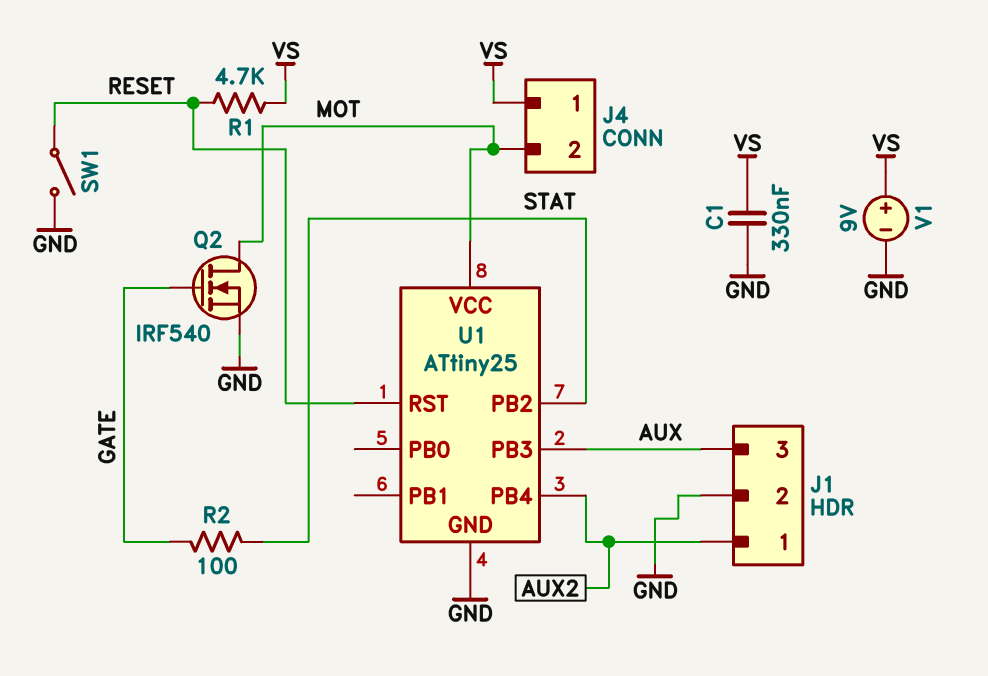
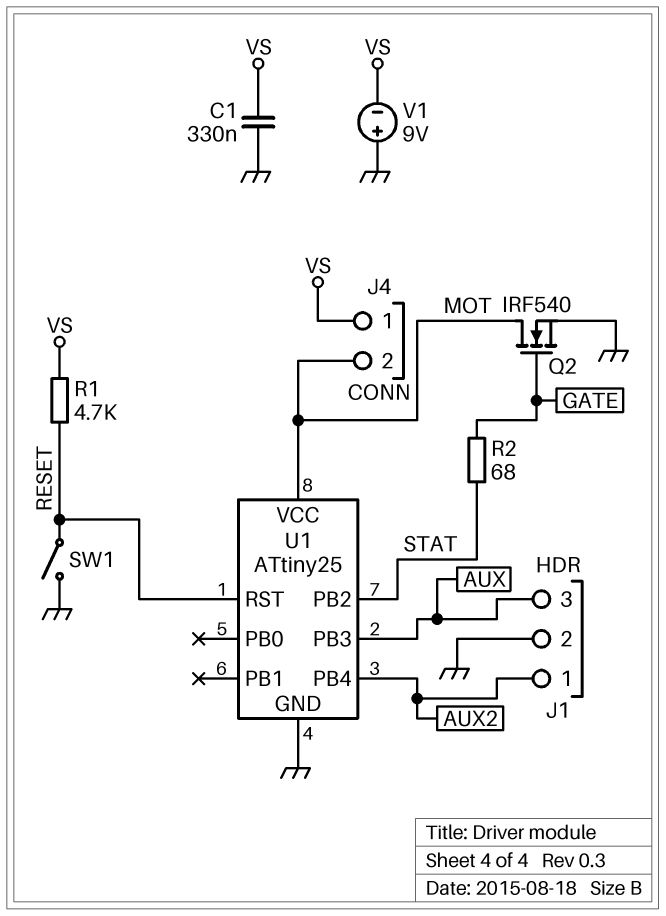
R2: 100 (GATE, STAT) -> 68 (GATE, STAT)
V1: 9V (plus VS, minus GND) -> 9V (plus GND, minus VS)

